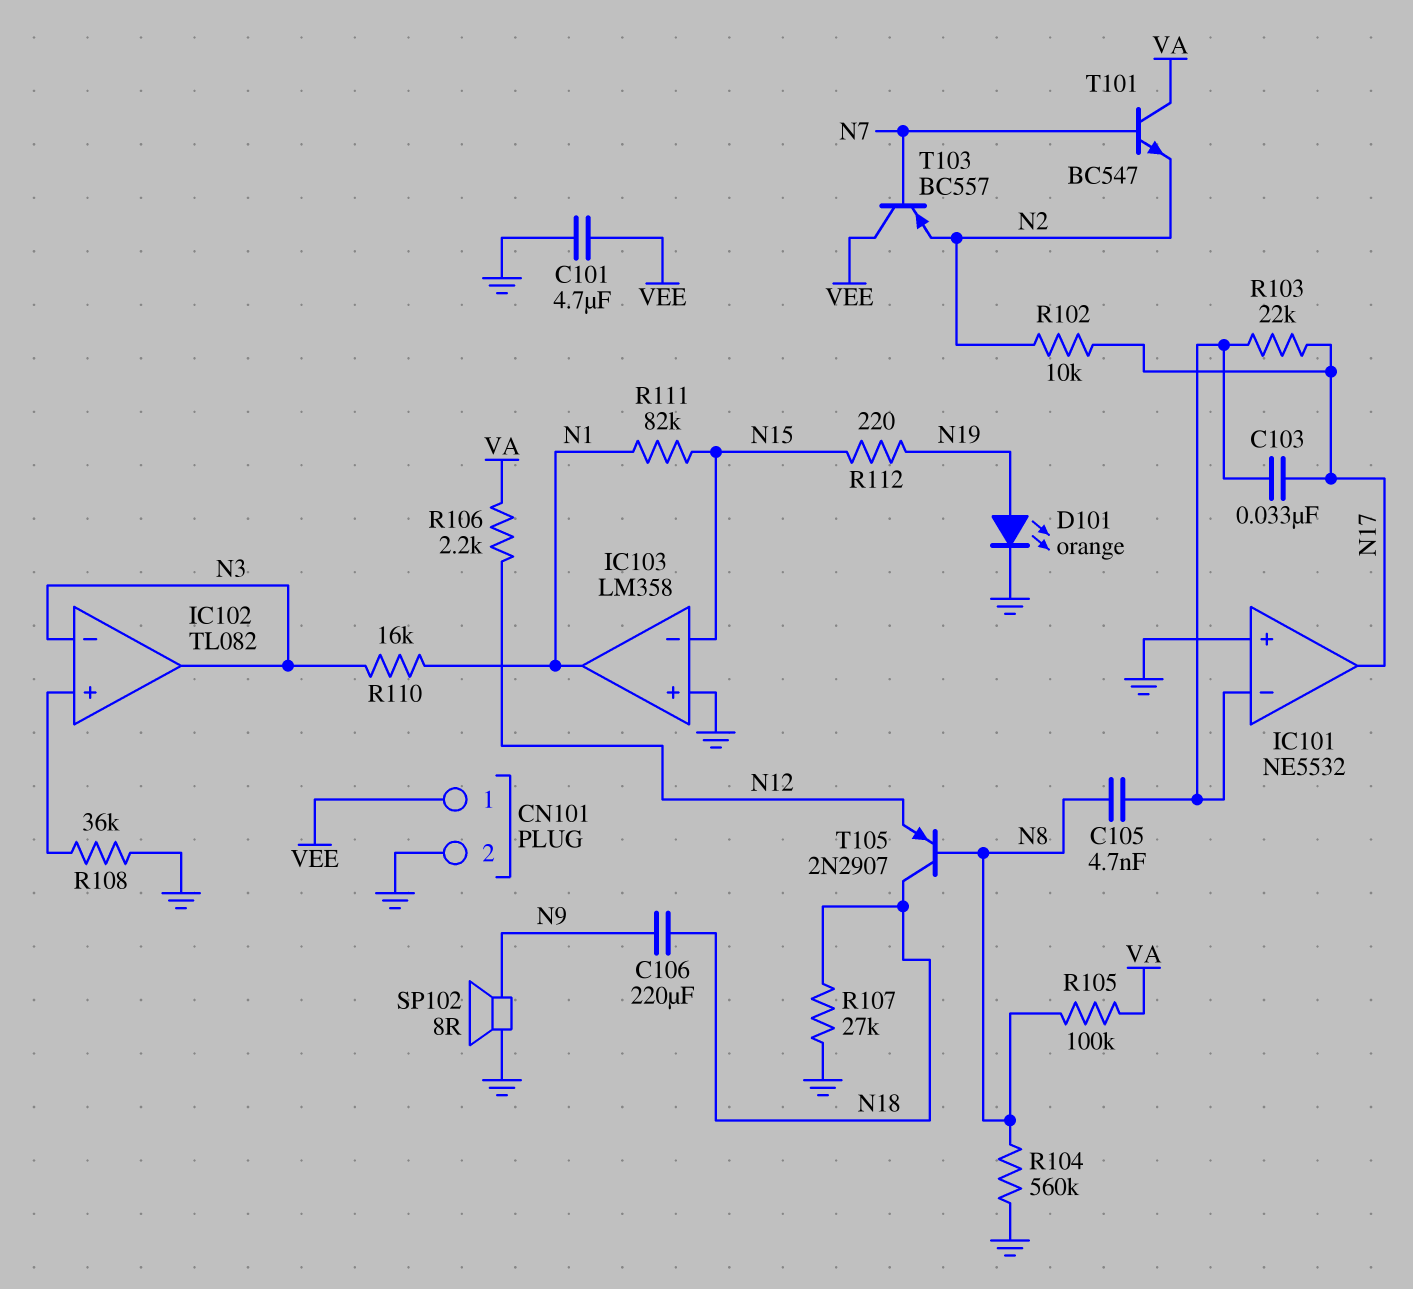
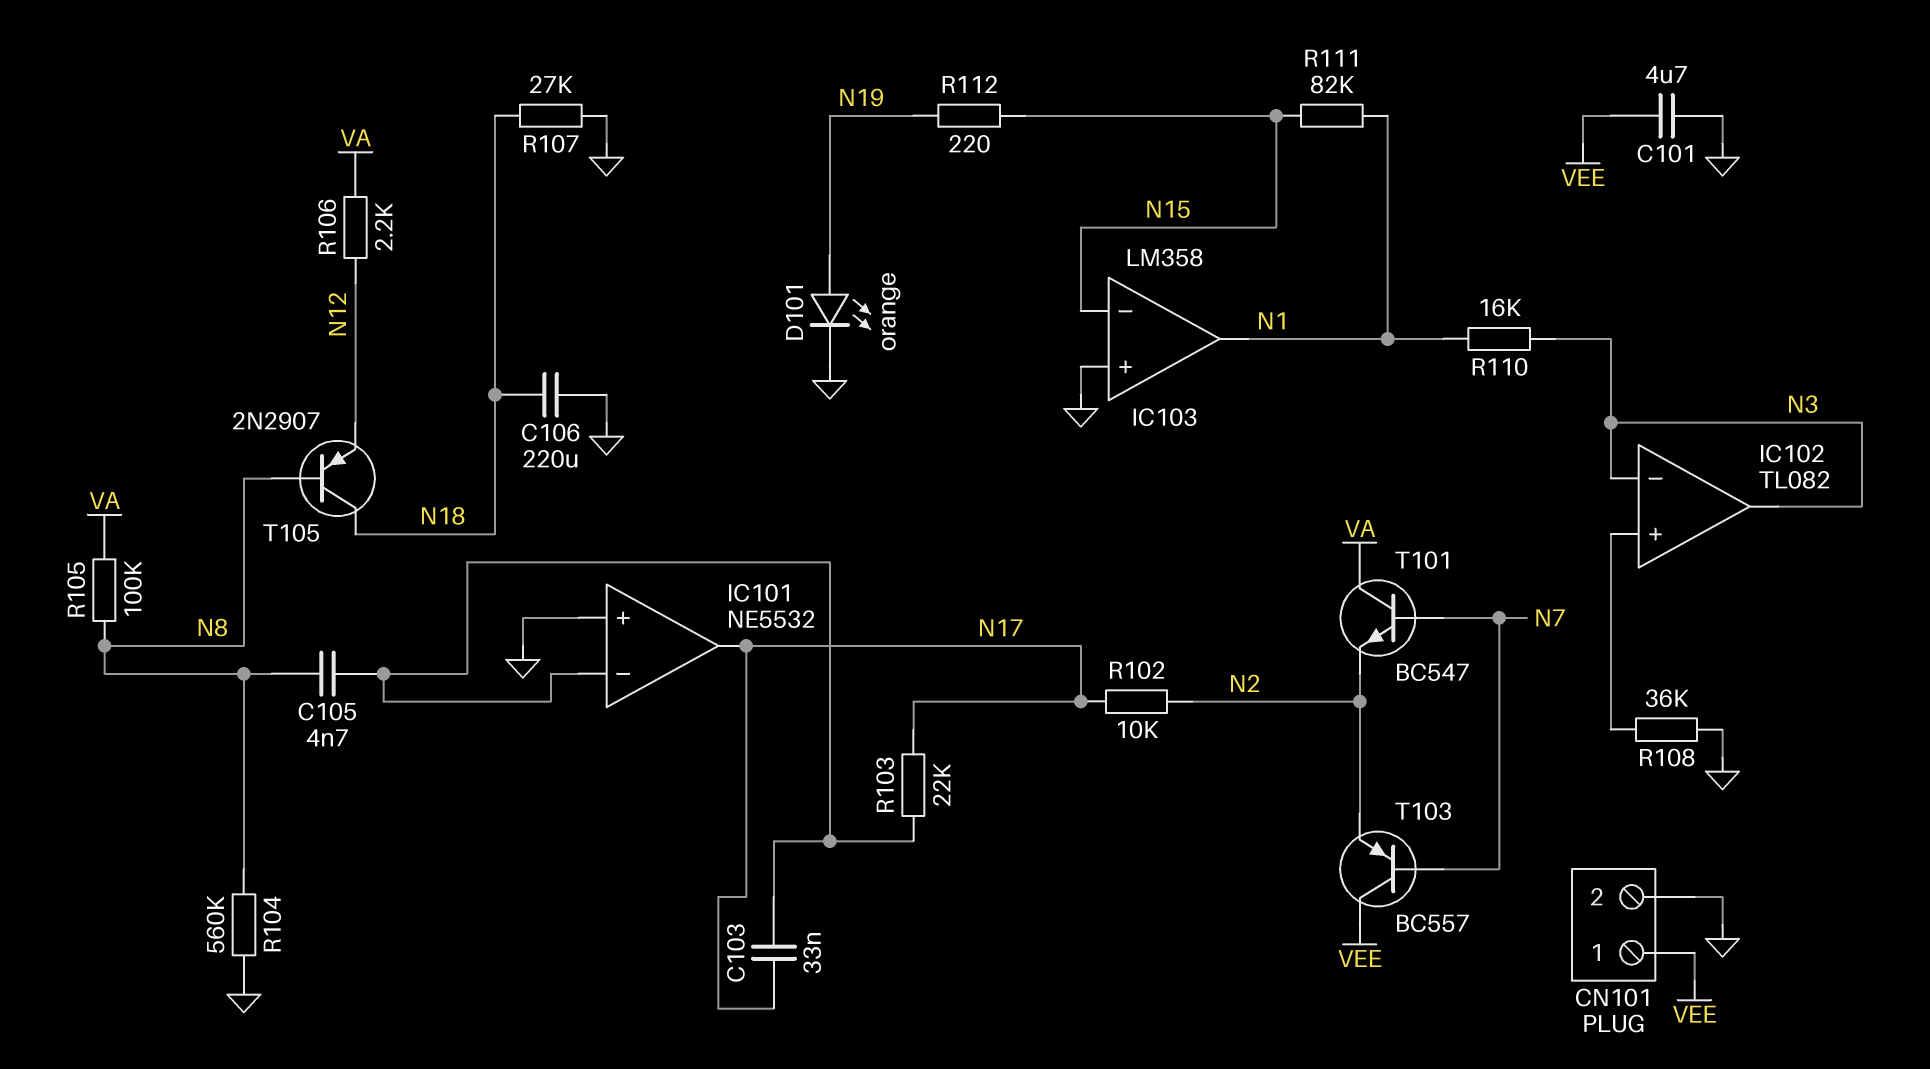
C106: 220uF (N9, N18) -> 220uF (GND, N18)
SP102: speaker 8R (GND, N9) -> none

